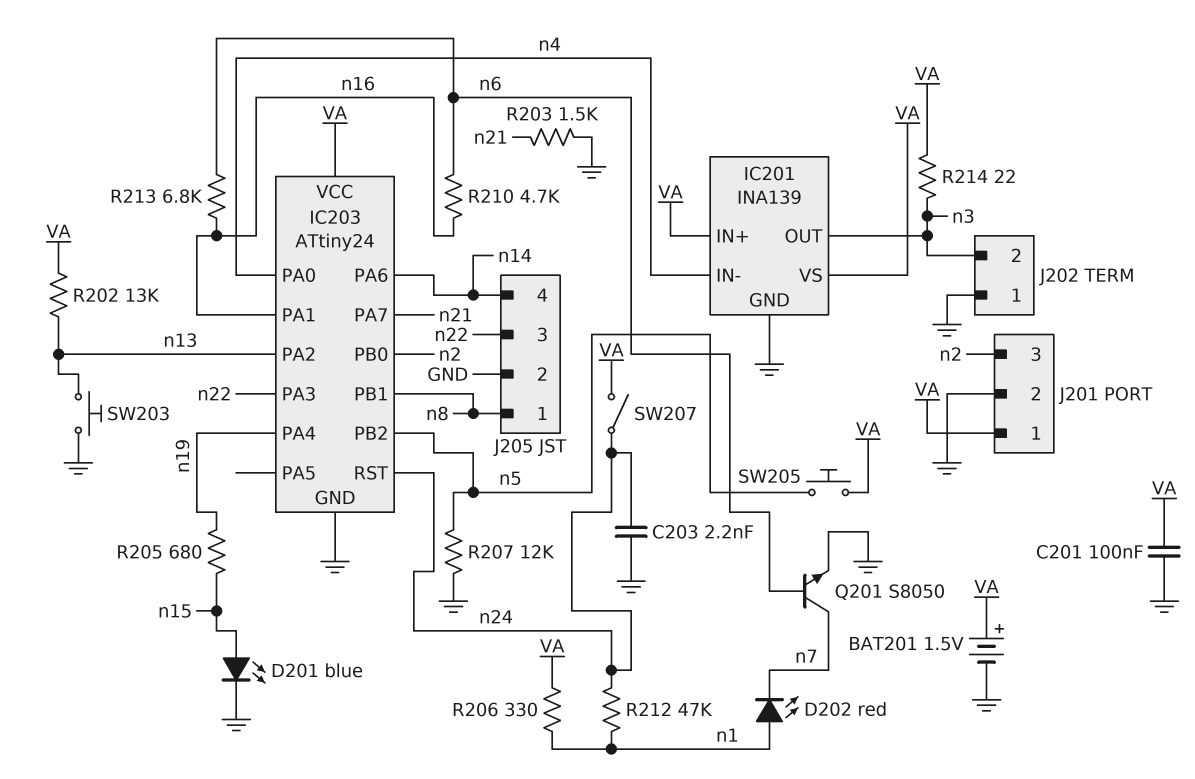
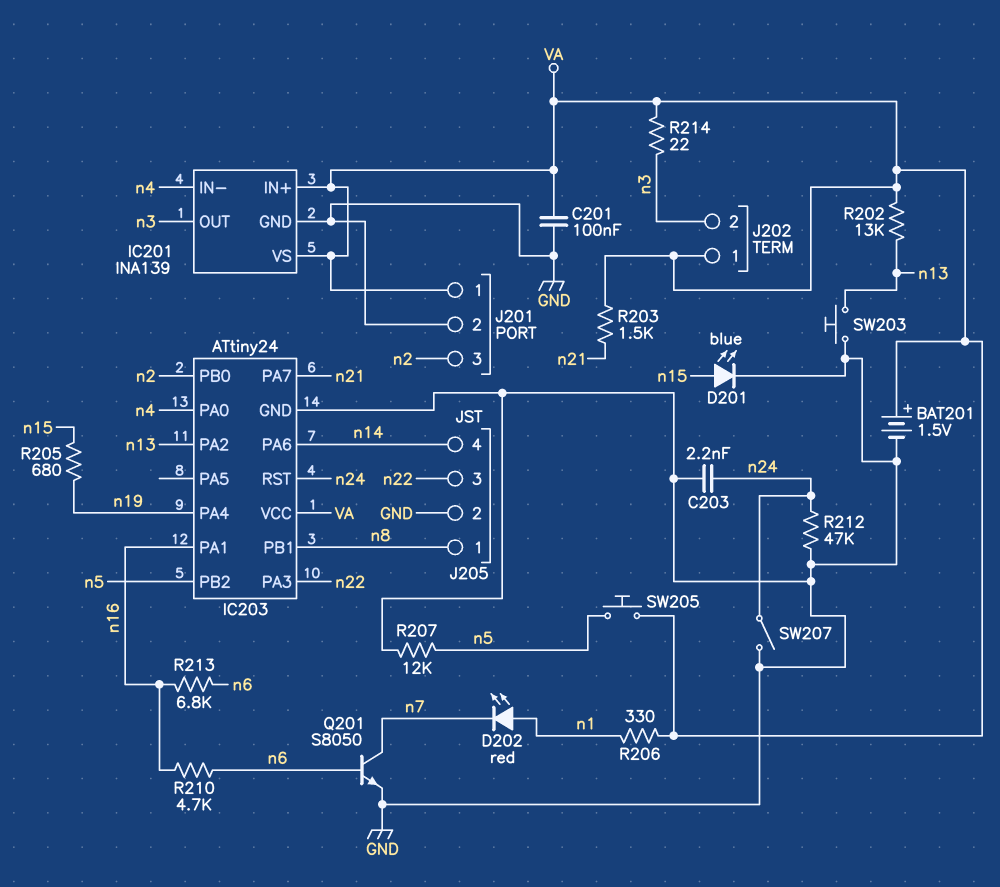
J202 pin 1: GND -> VA
R203: 1.5k (GND, n21) -> 1.5k (VA, n21)
R212: 47k (n1, n24) -> 47k (GND, n24)
SW207: switch (VA, n24) -> switch (GND, n24)

